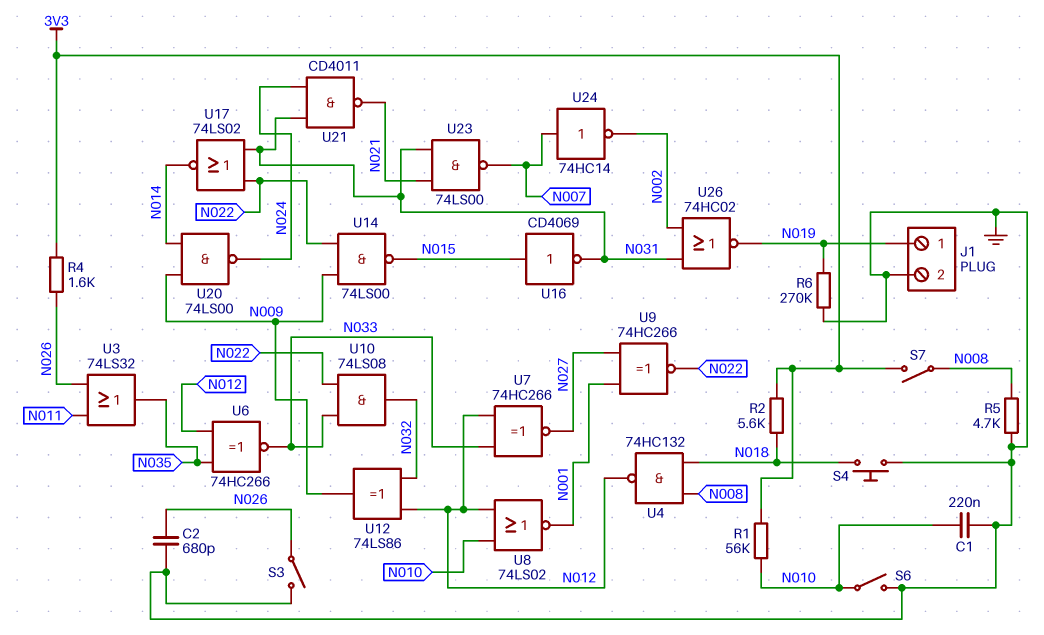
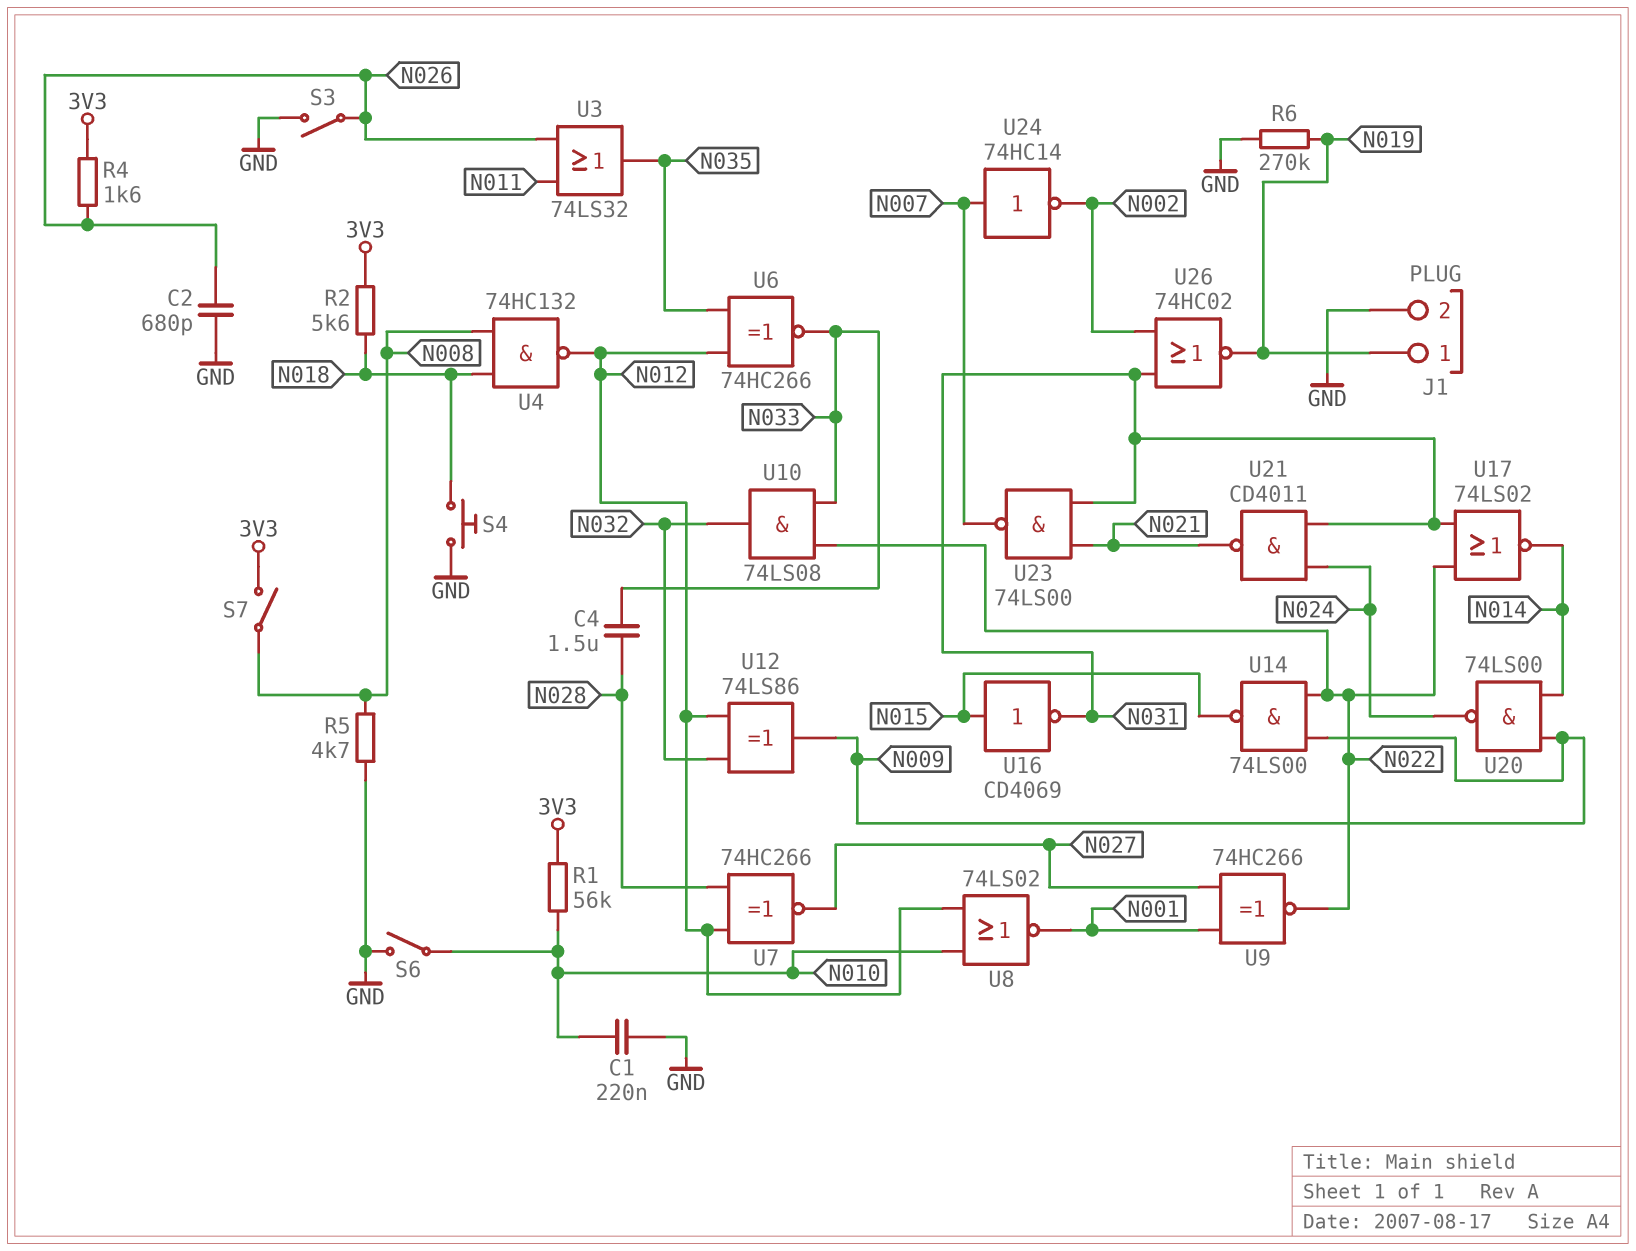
C4: none -> 1.5uF (N028, N033)
U7: XNOR 74HC266 (in N012, in N033, out N027) -> XNOR 74HC266 (in N012, in N028, out N027)

